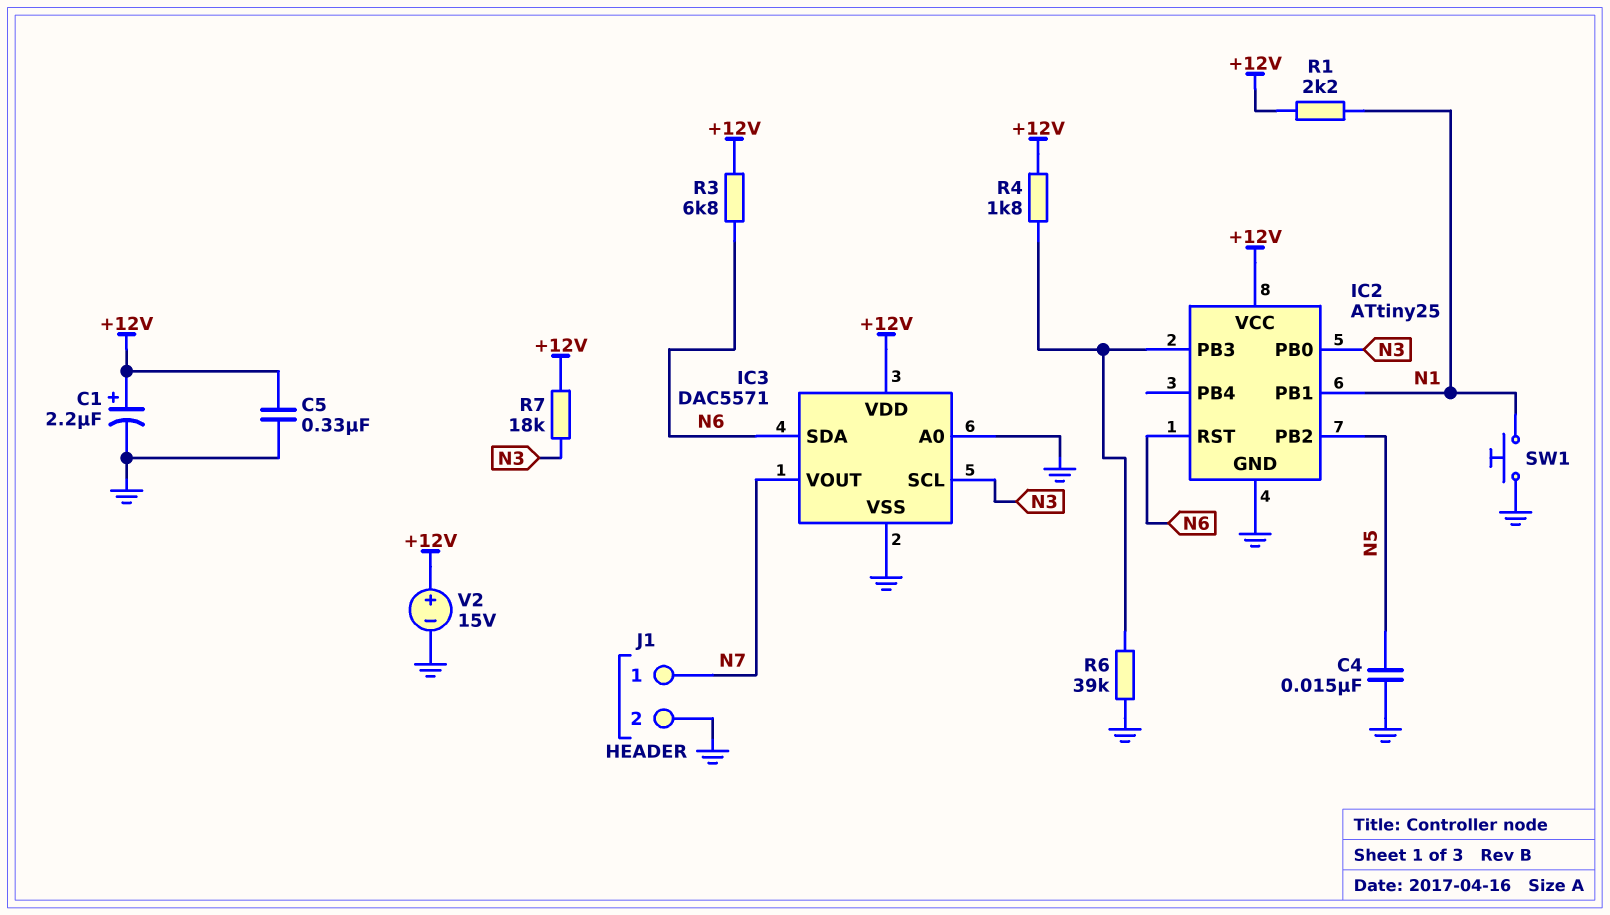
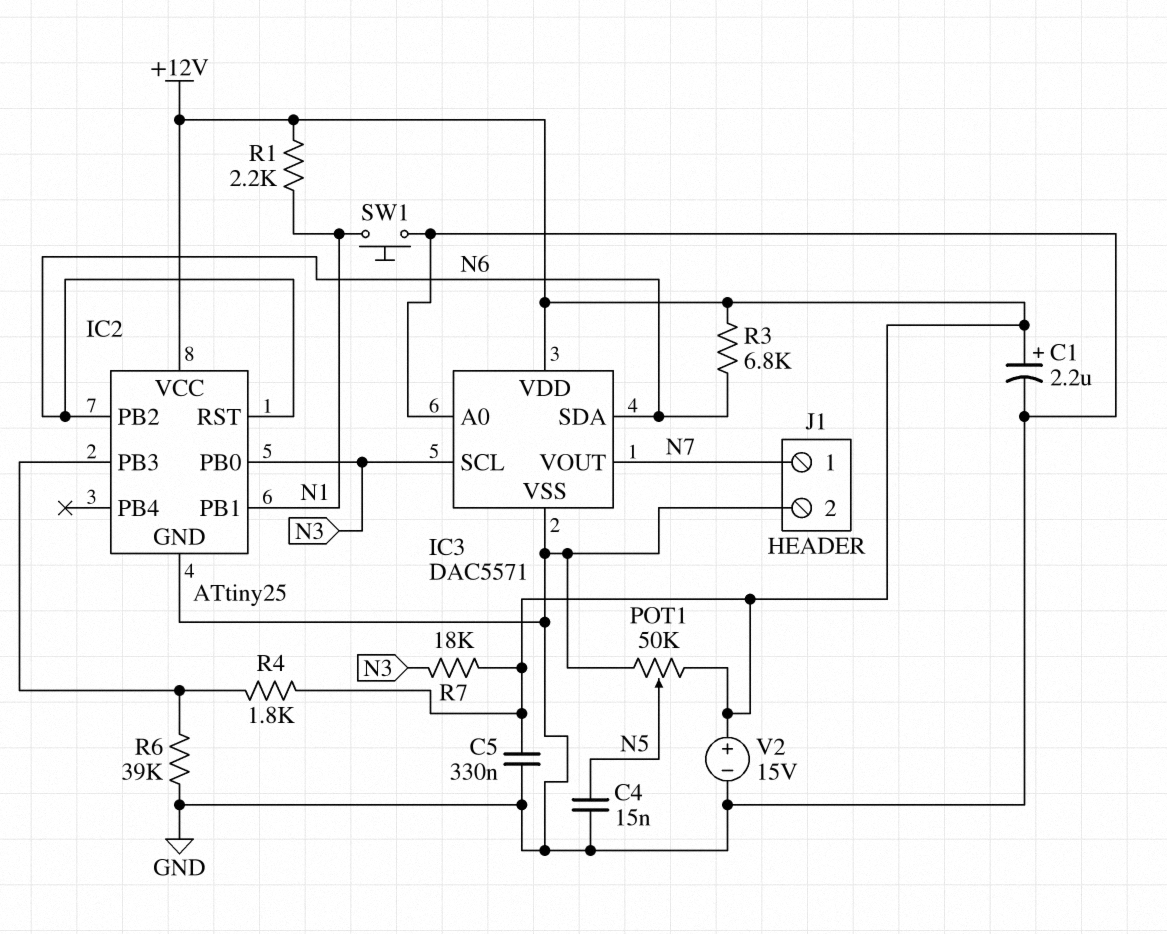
IC2 pin PB2: N5 -> N6
POT1: none -> 50k (+12V, GND, wiper N5)

